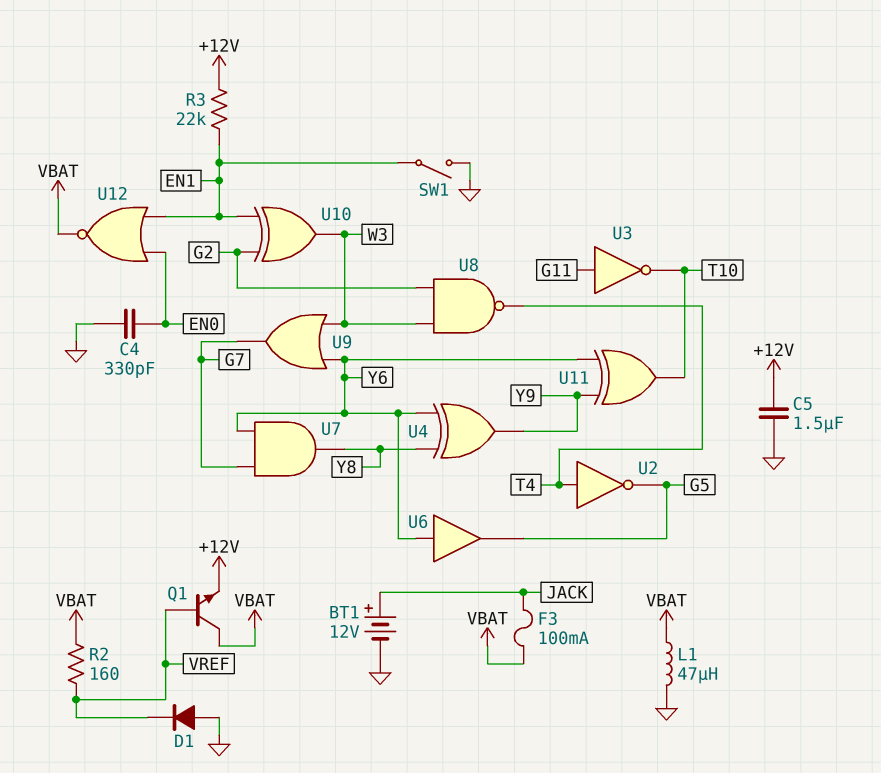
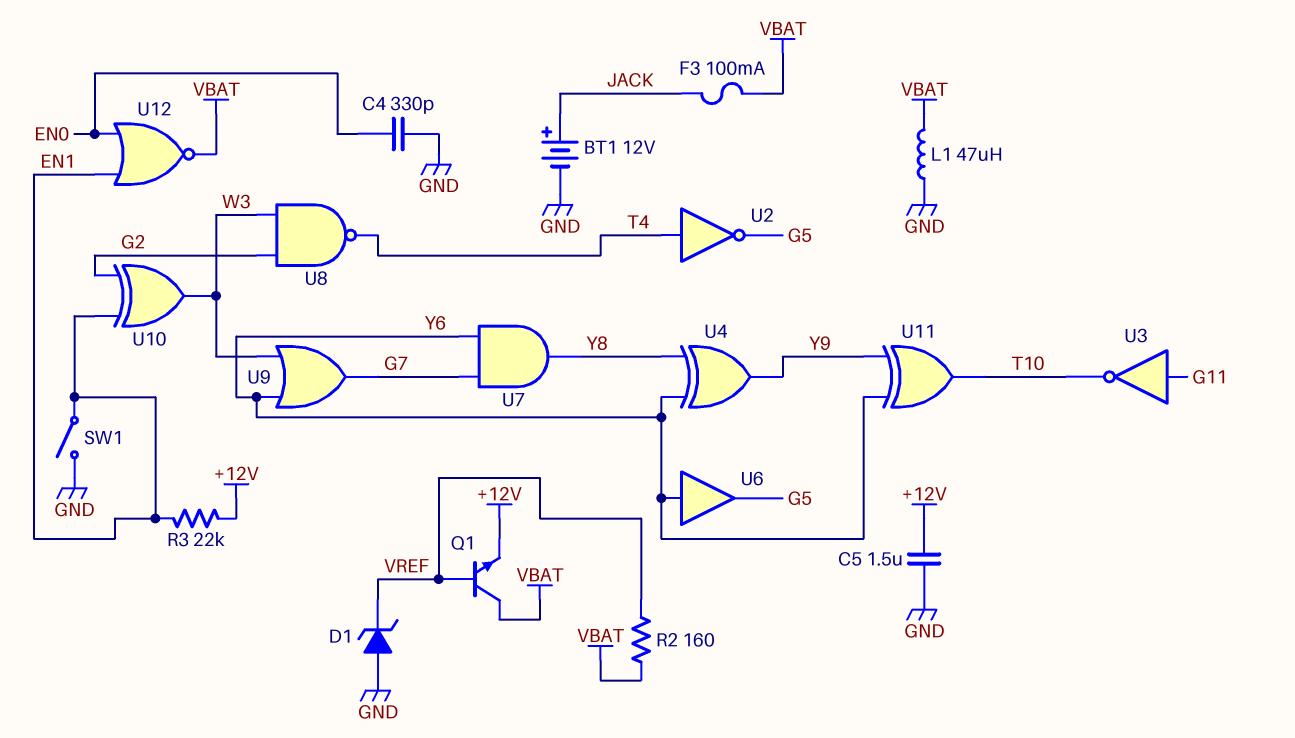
D1: diode (A GND, K VREF) -> zener (A GND, K VREF)

